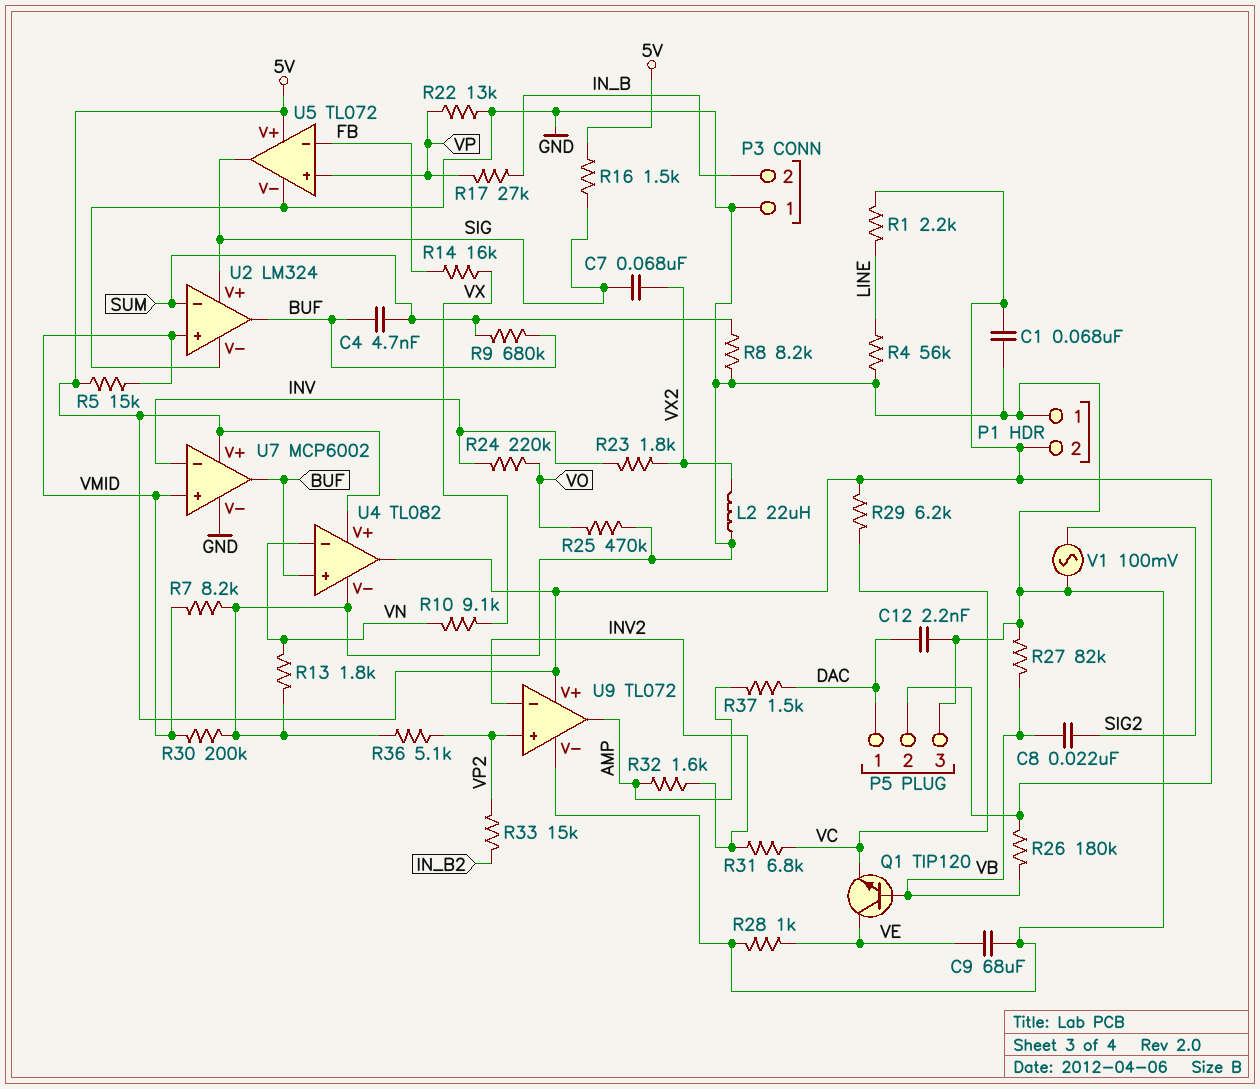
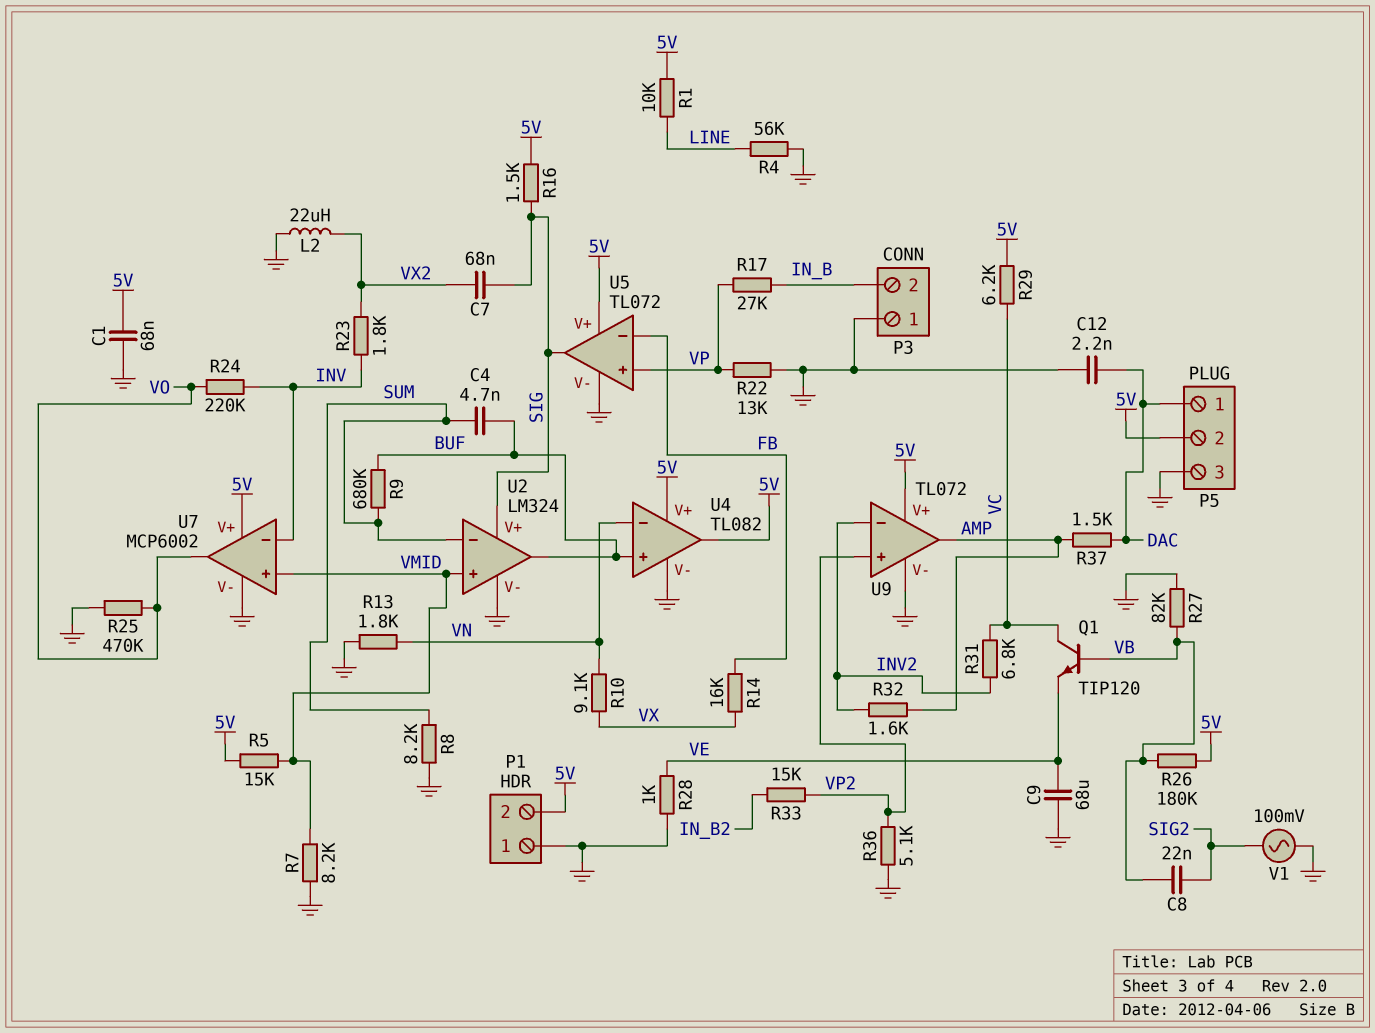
Q1: NPN TIP120 (B VB, C VE, E VC) -> NPN TIP120 (B VB, C VC, E VE)
R1: 2.2k (5V, LINE) -> 10k (5V, LINE)
R30: 200k (GND, VMID) -> none
U7 pin out: BUF -> VO

